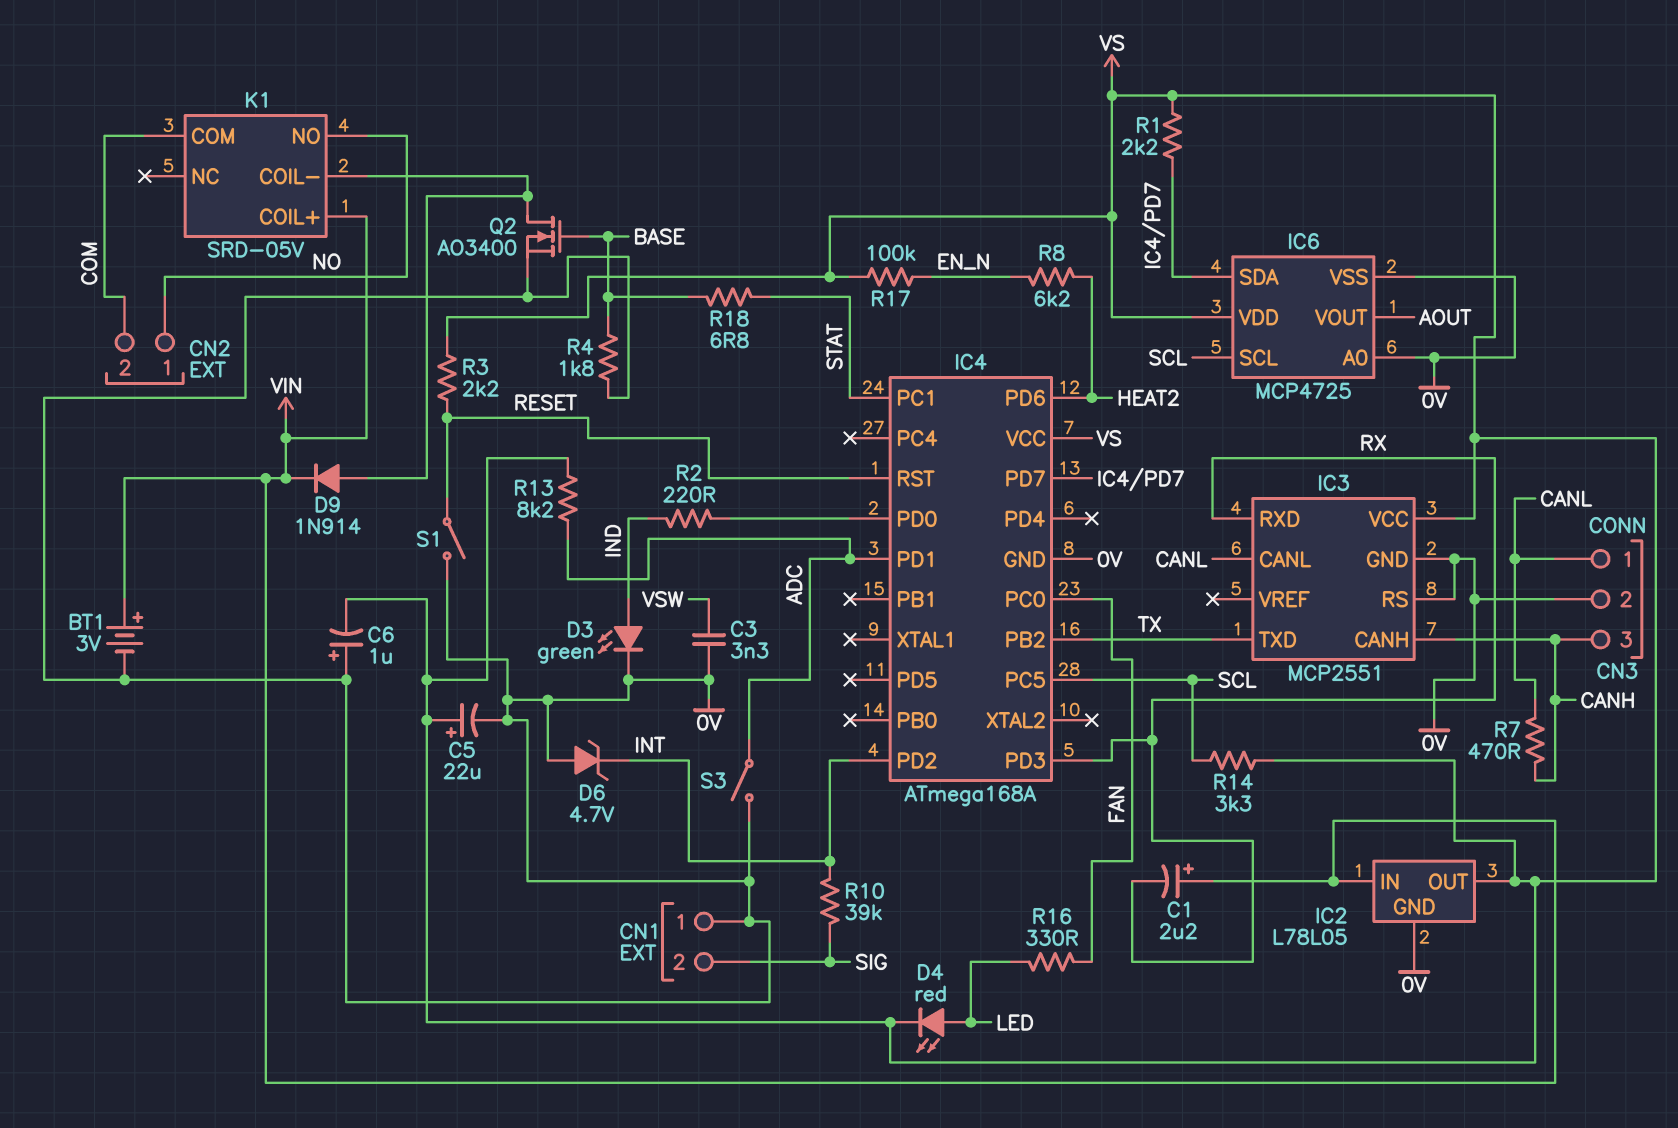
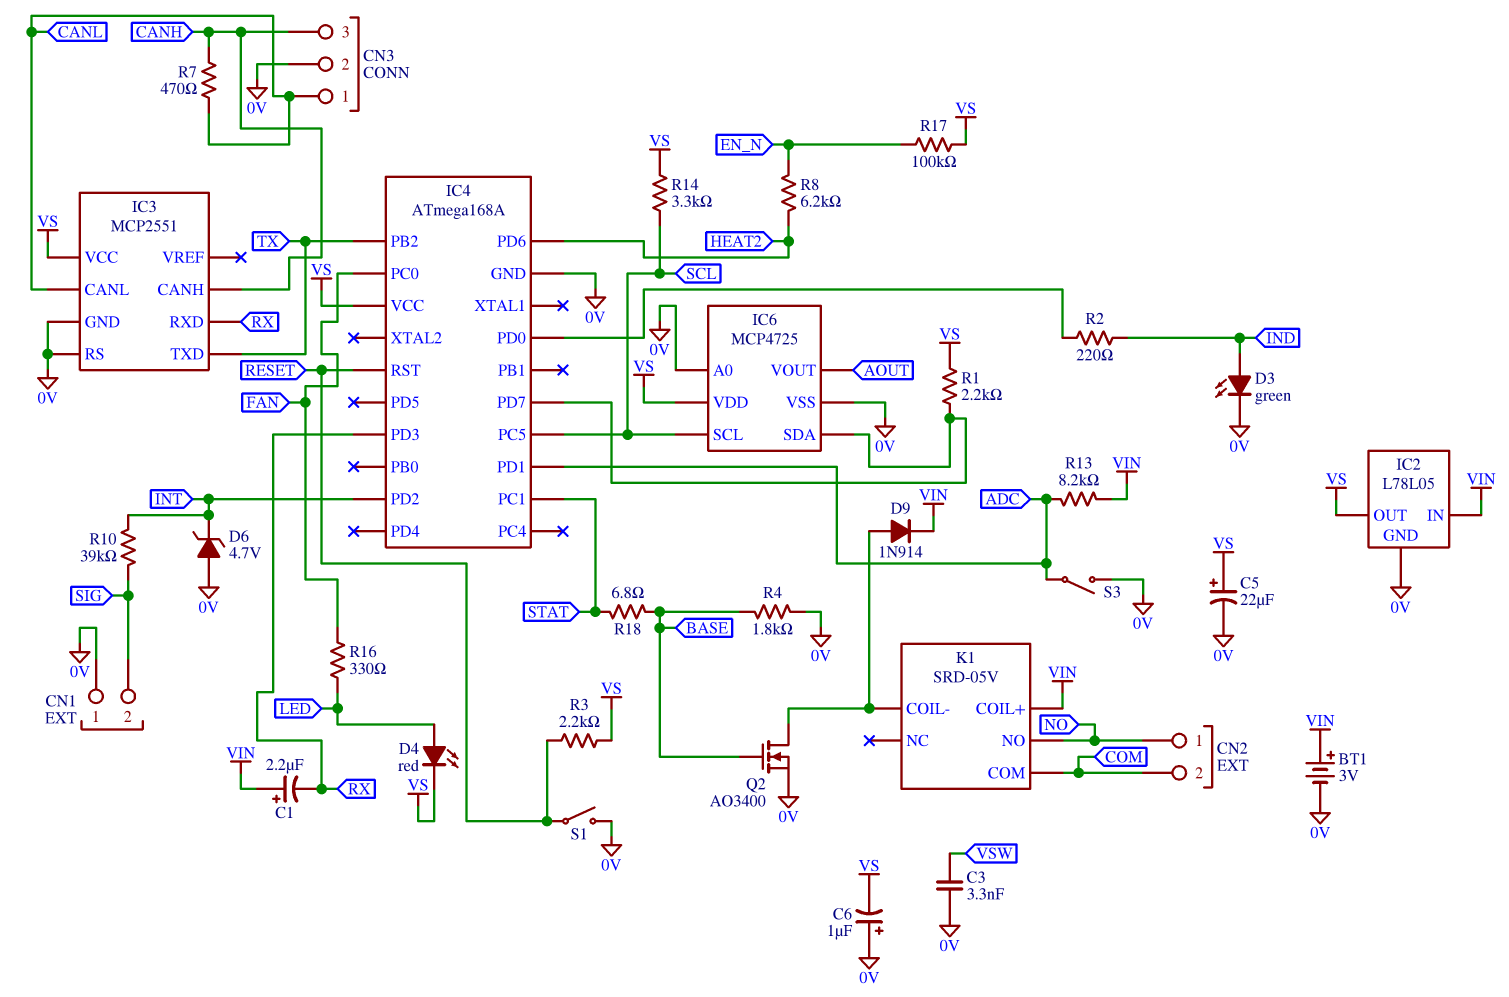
R13: 8.2k (ADC, VS) -> 8.2k (ADC, VIN)

